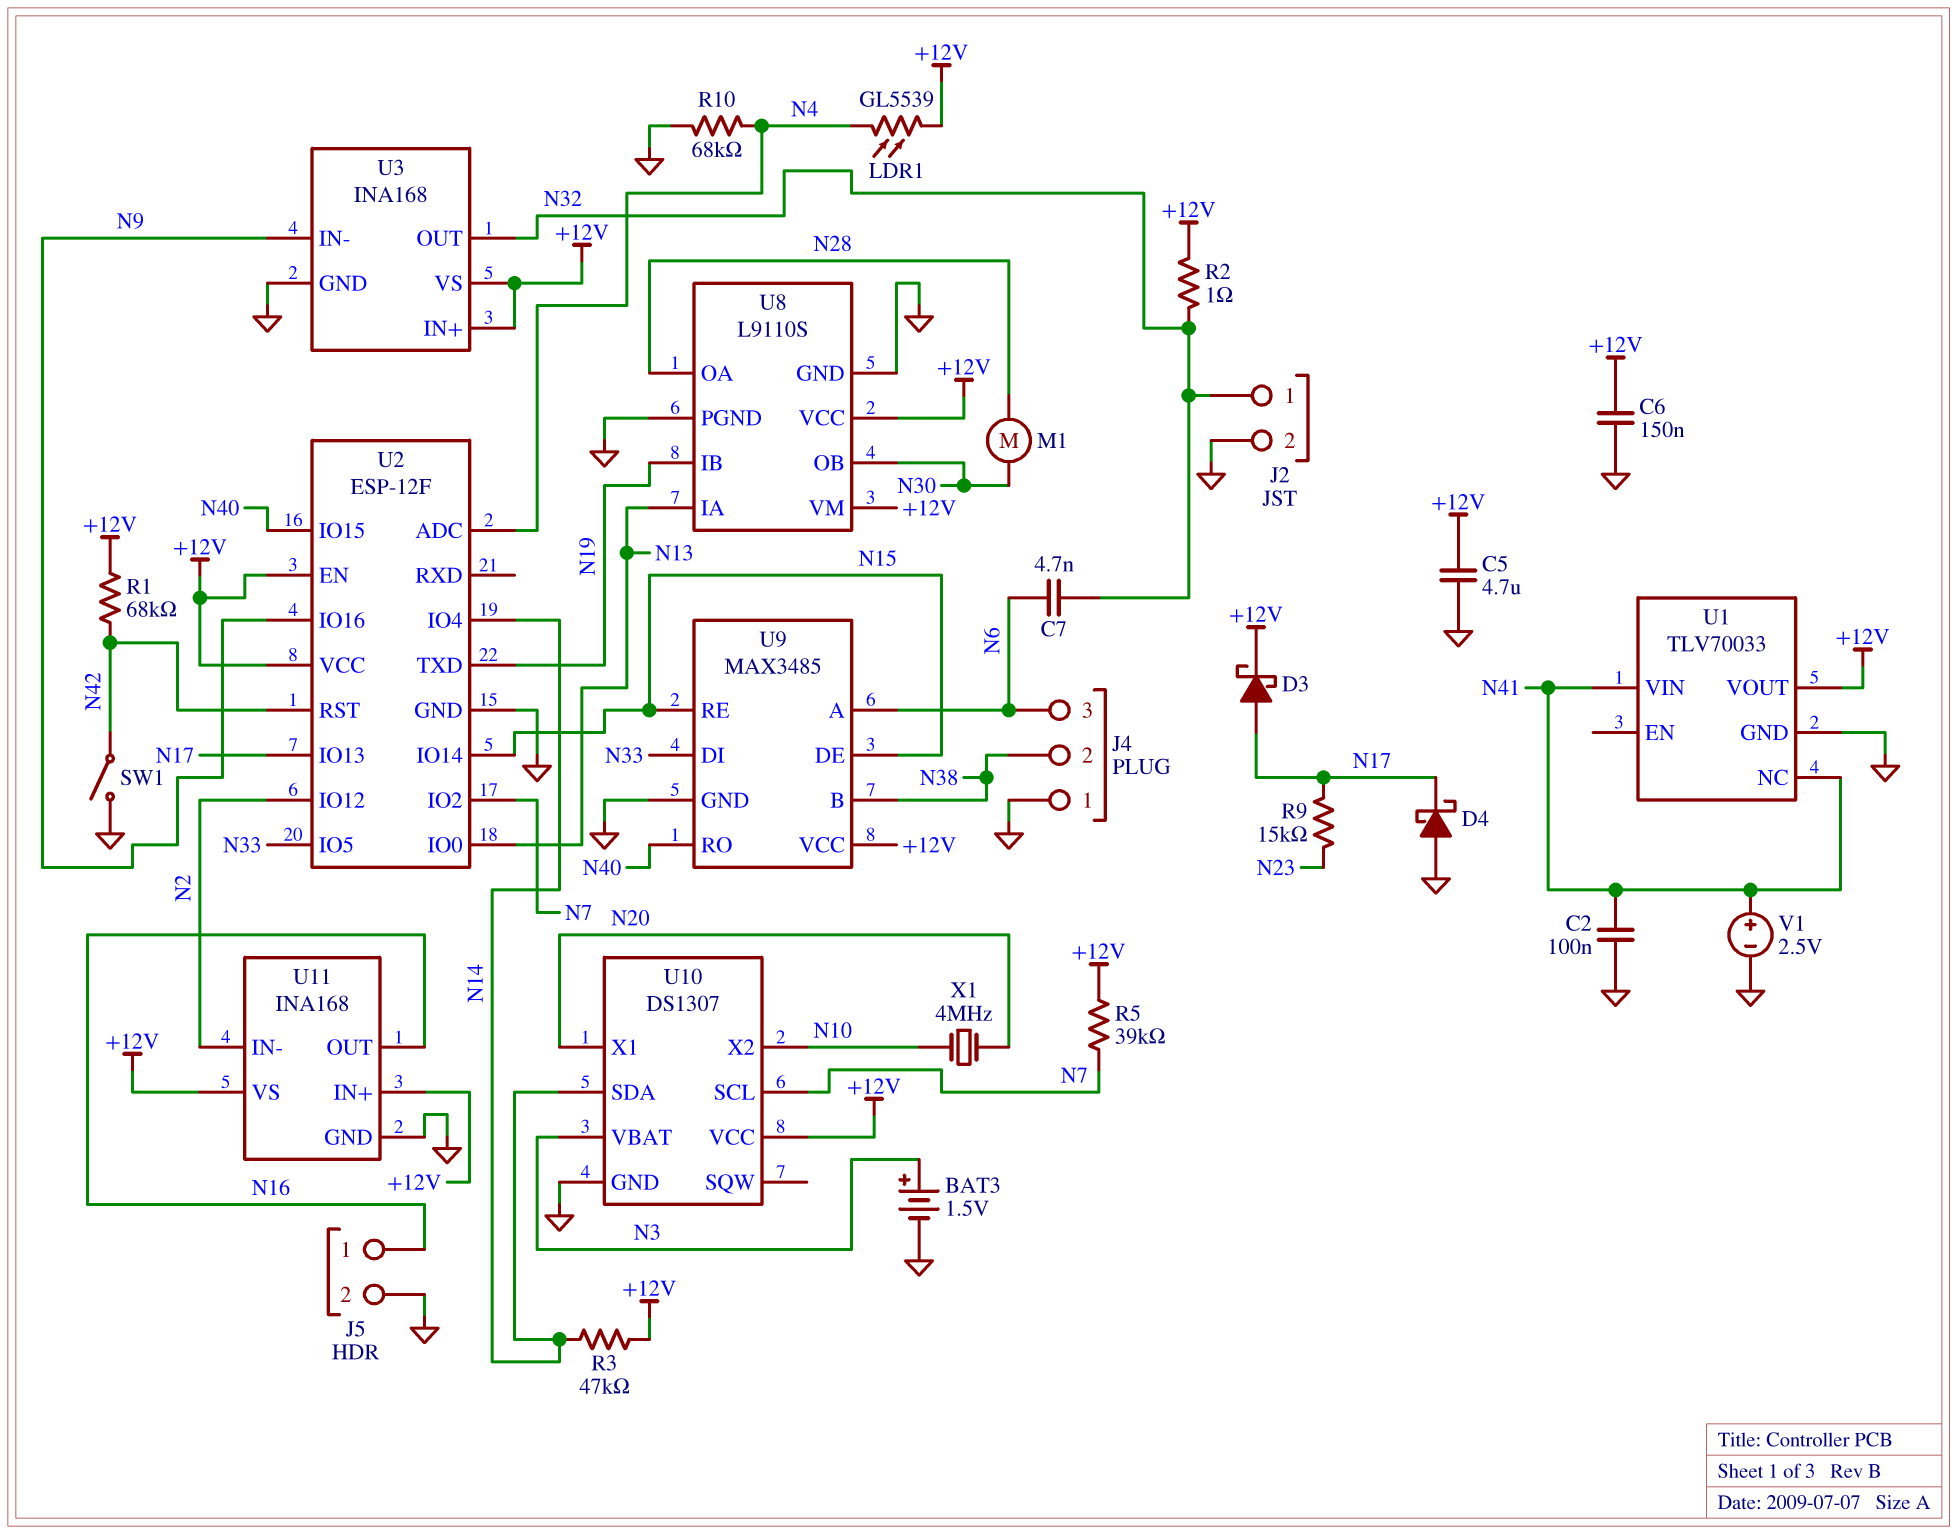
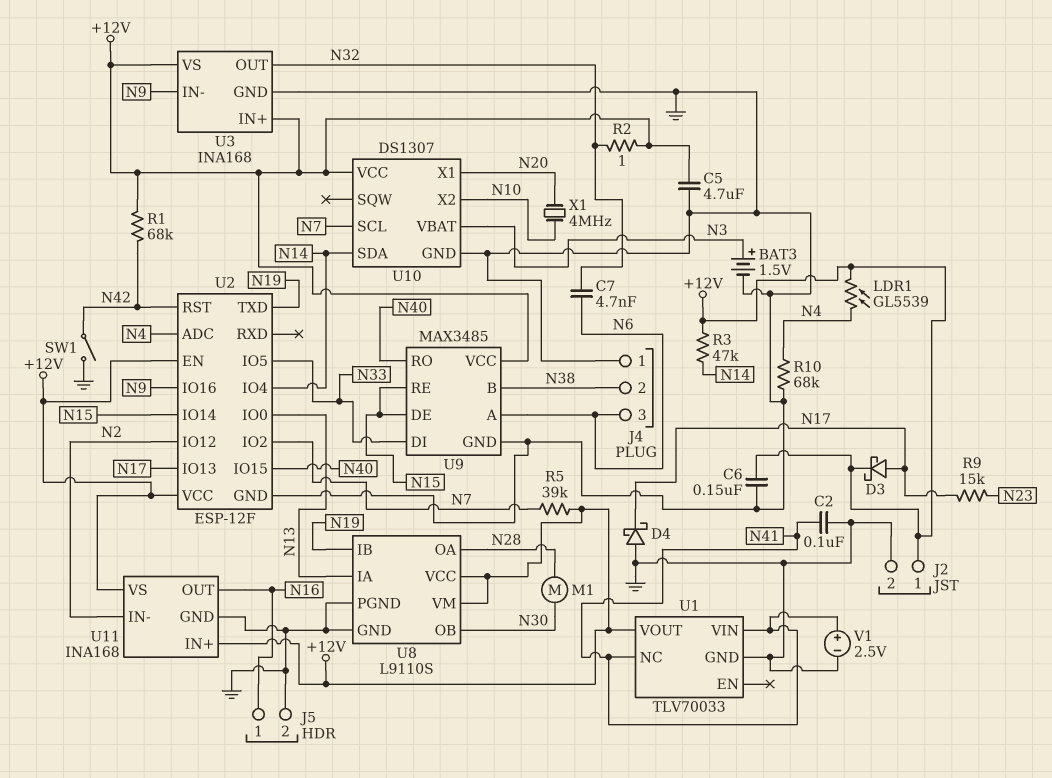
J2 pin 1: N32 -> +12V

